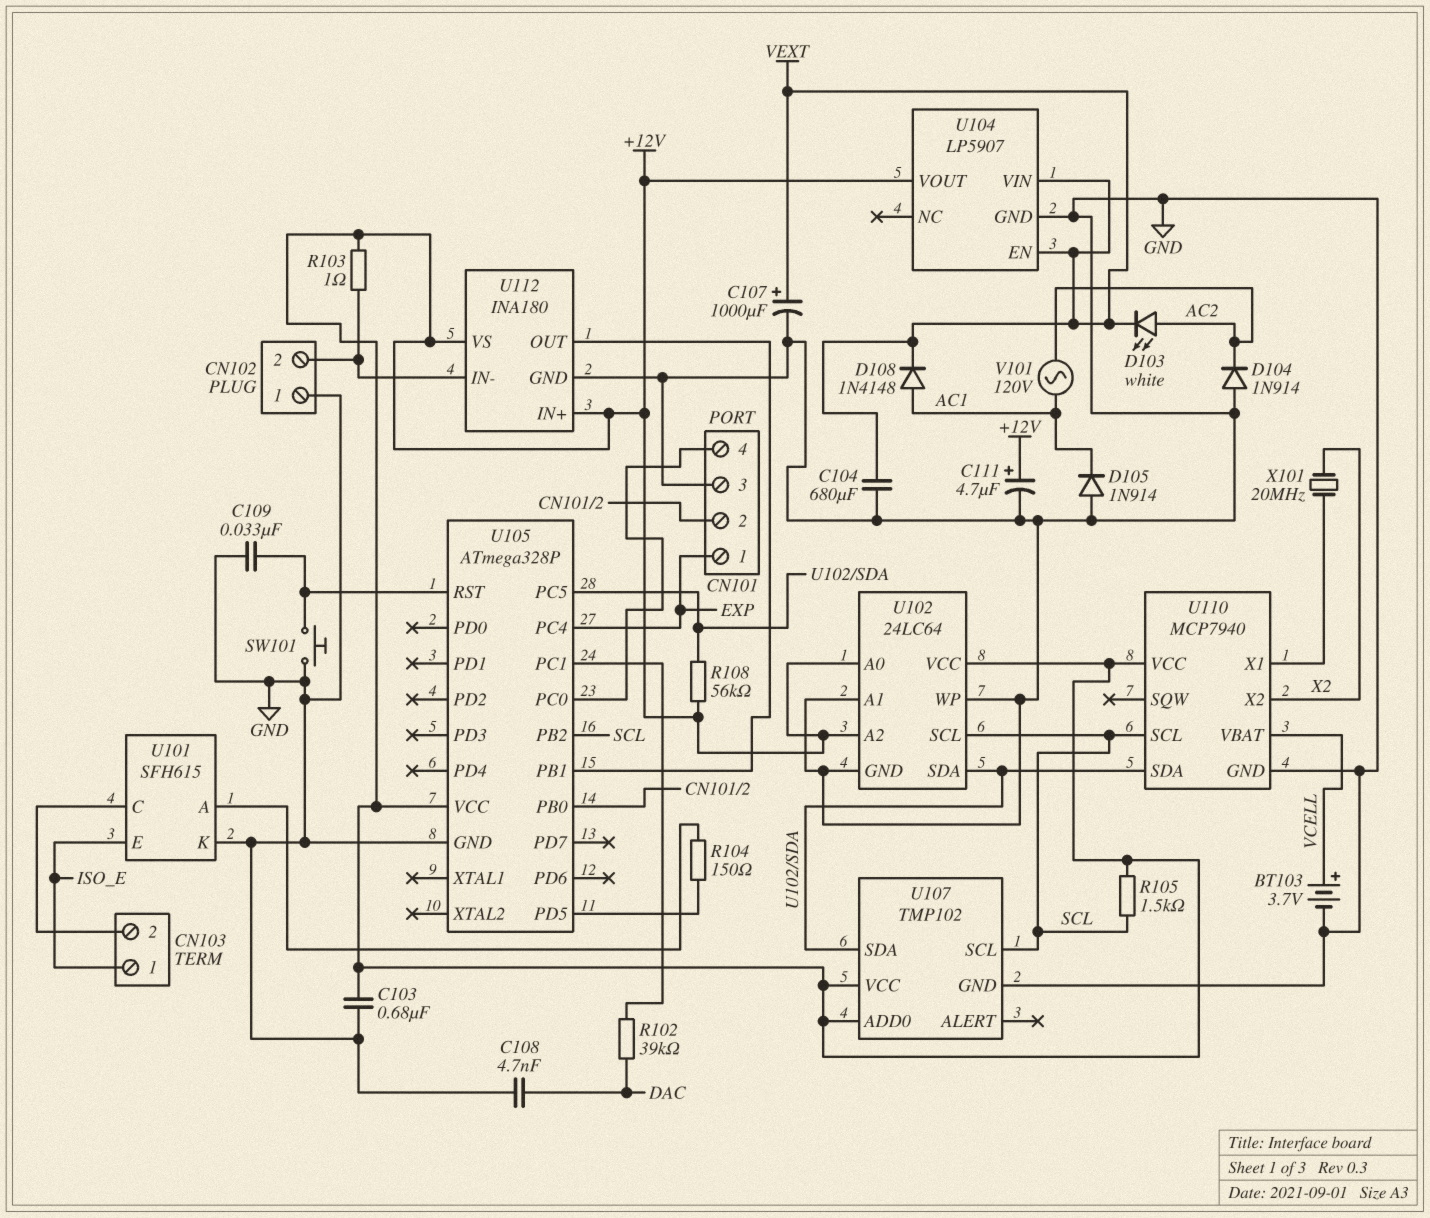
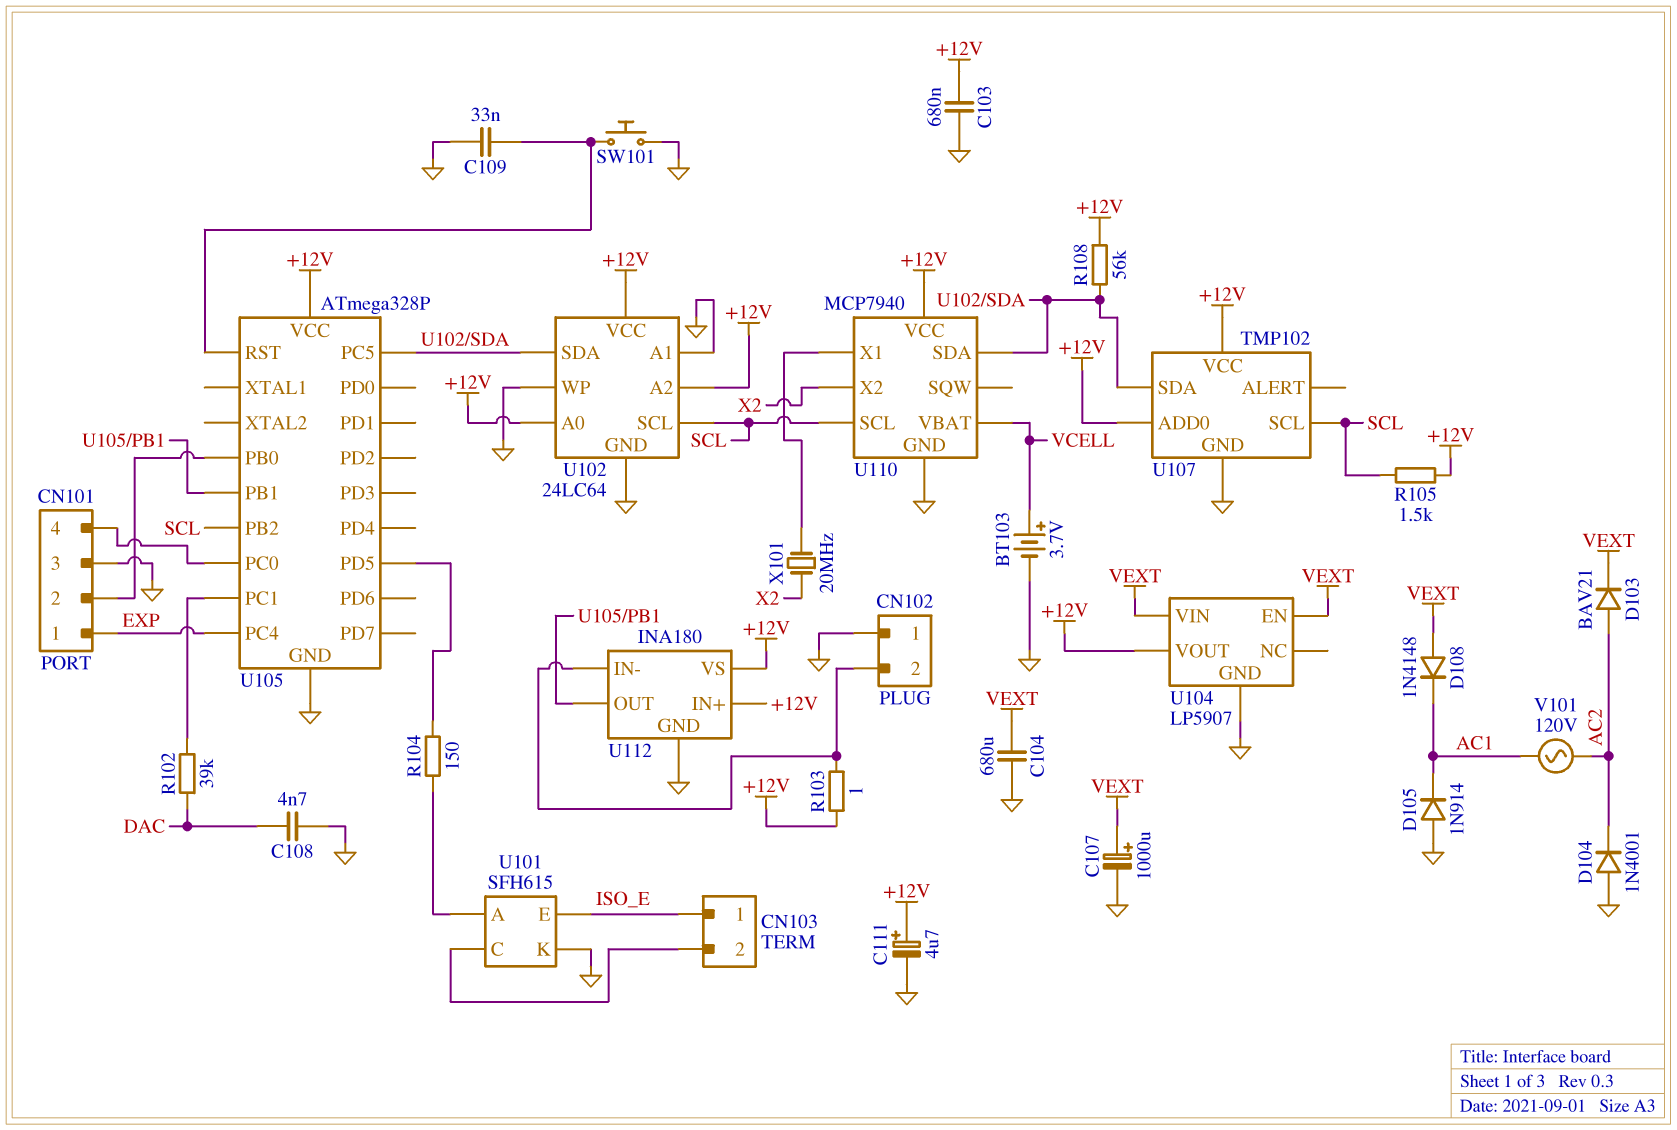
D103: LED white (A AC2, K VEXT) -> diode BAV21 (A AC2, K VEXT)
D104: diode 1N914 (A GND, K AC2) -> diode 1N4001 (A GND, K AC2)
D108: diode 1N4148 (A AC1, K VEXT) -> diode 1N4148 (A VEXT, K AC1)

